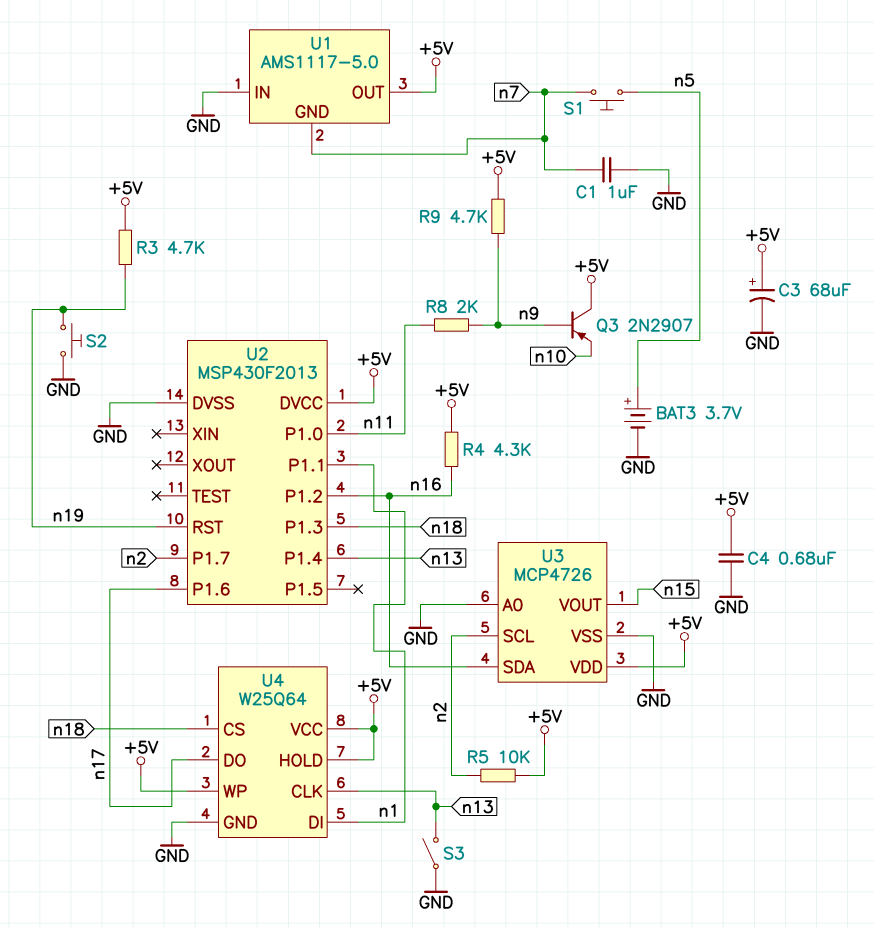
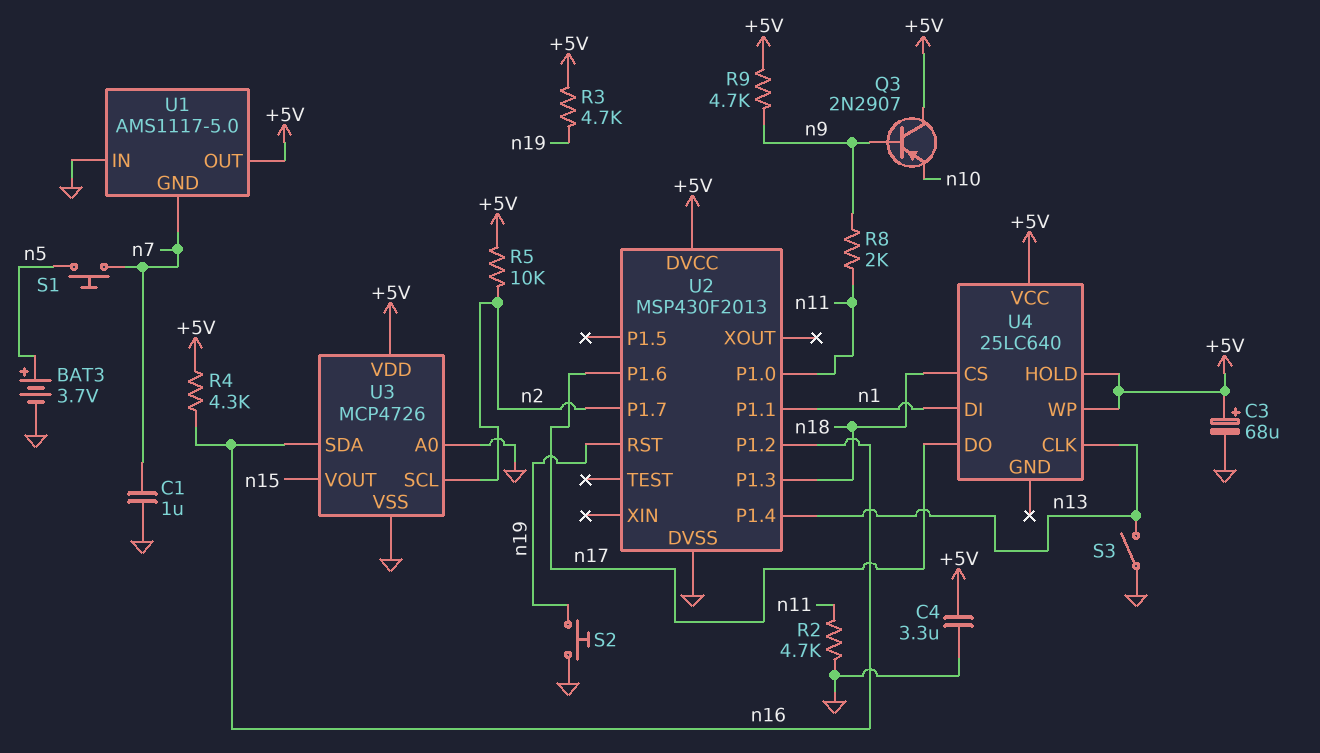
C4: 680nF (+5V, GND) -> 3.3uF (+5V, GND)
R2: none -> 4.7k (GND, n11)
U4: W25Q64 -> 25LC640
U4 pin GND: GND -> none

